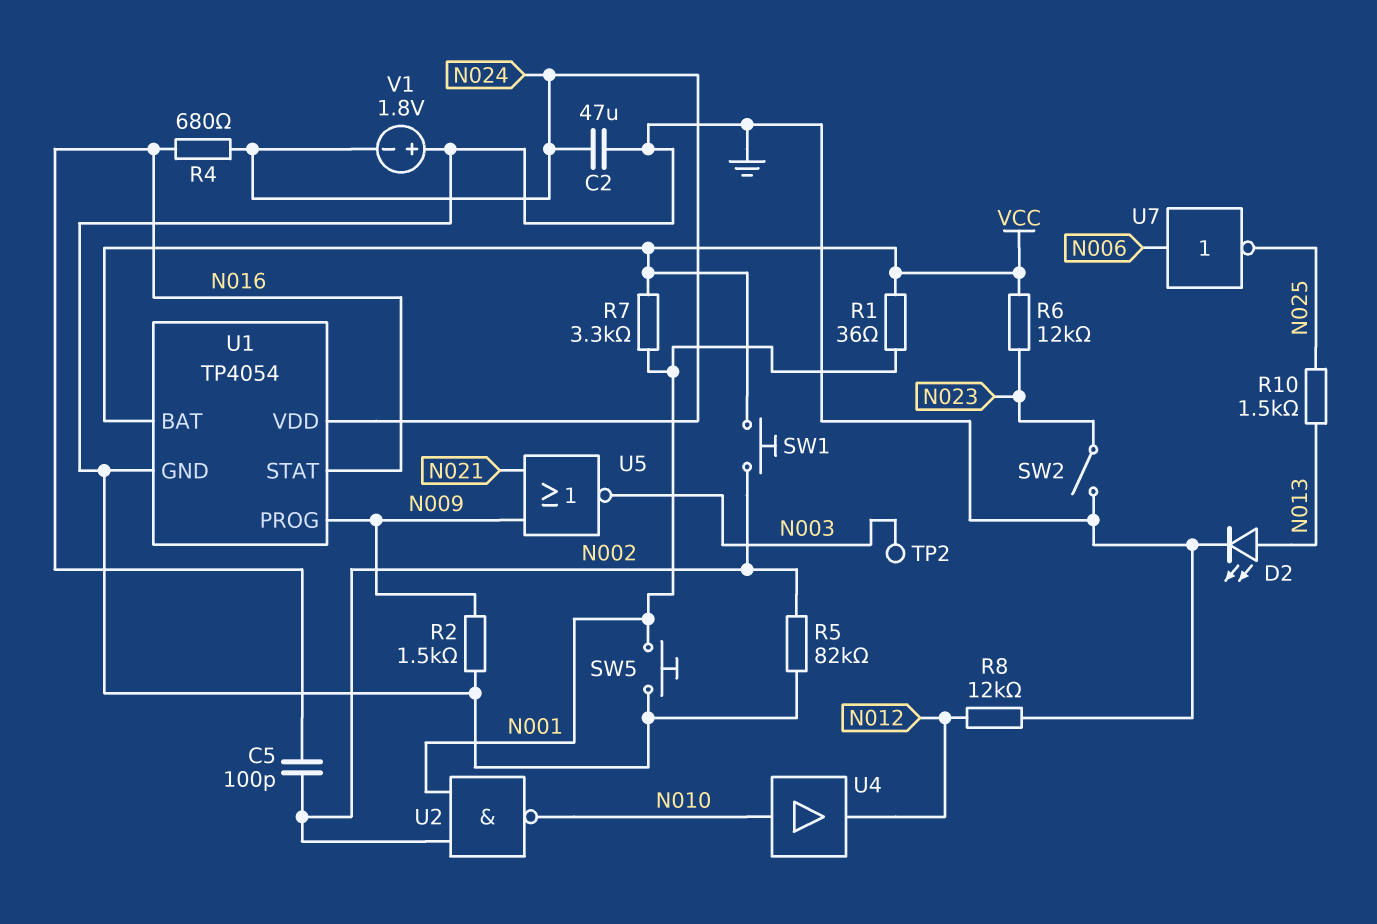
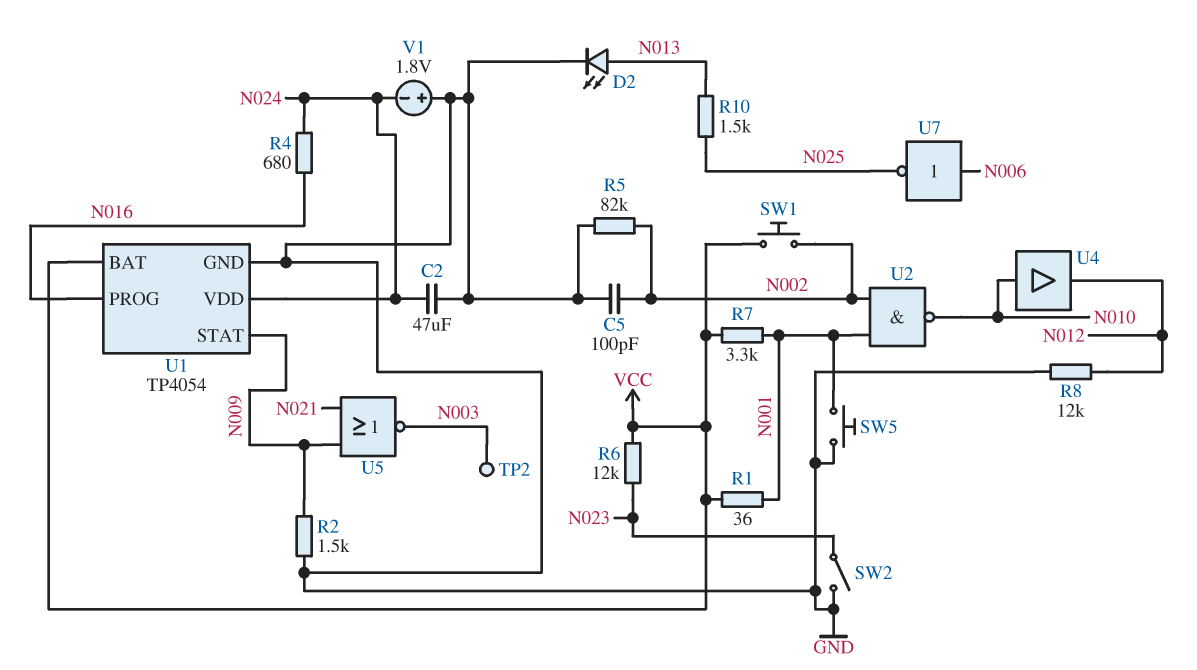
C5: 100pF (N002, N016) -> 100pF (GND, N002)
U1 pin PROG: N009 -> N016
U1 pin STAT: N016 -> N009

